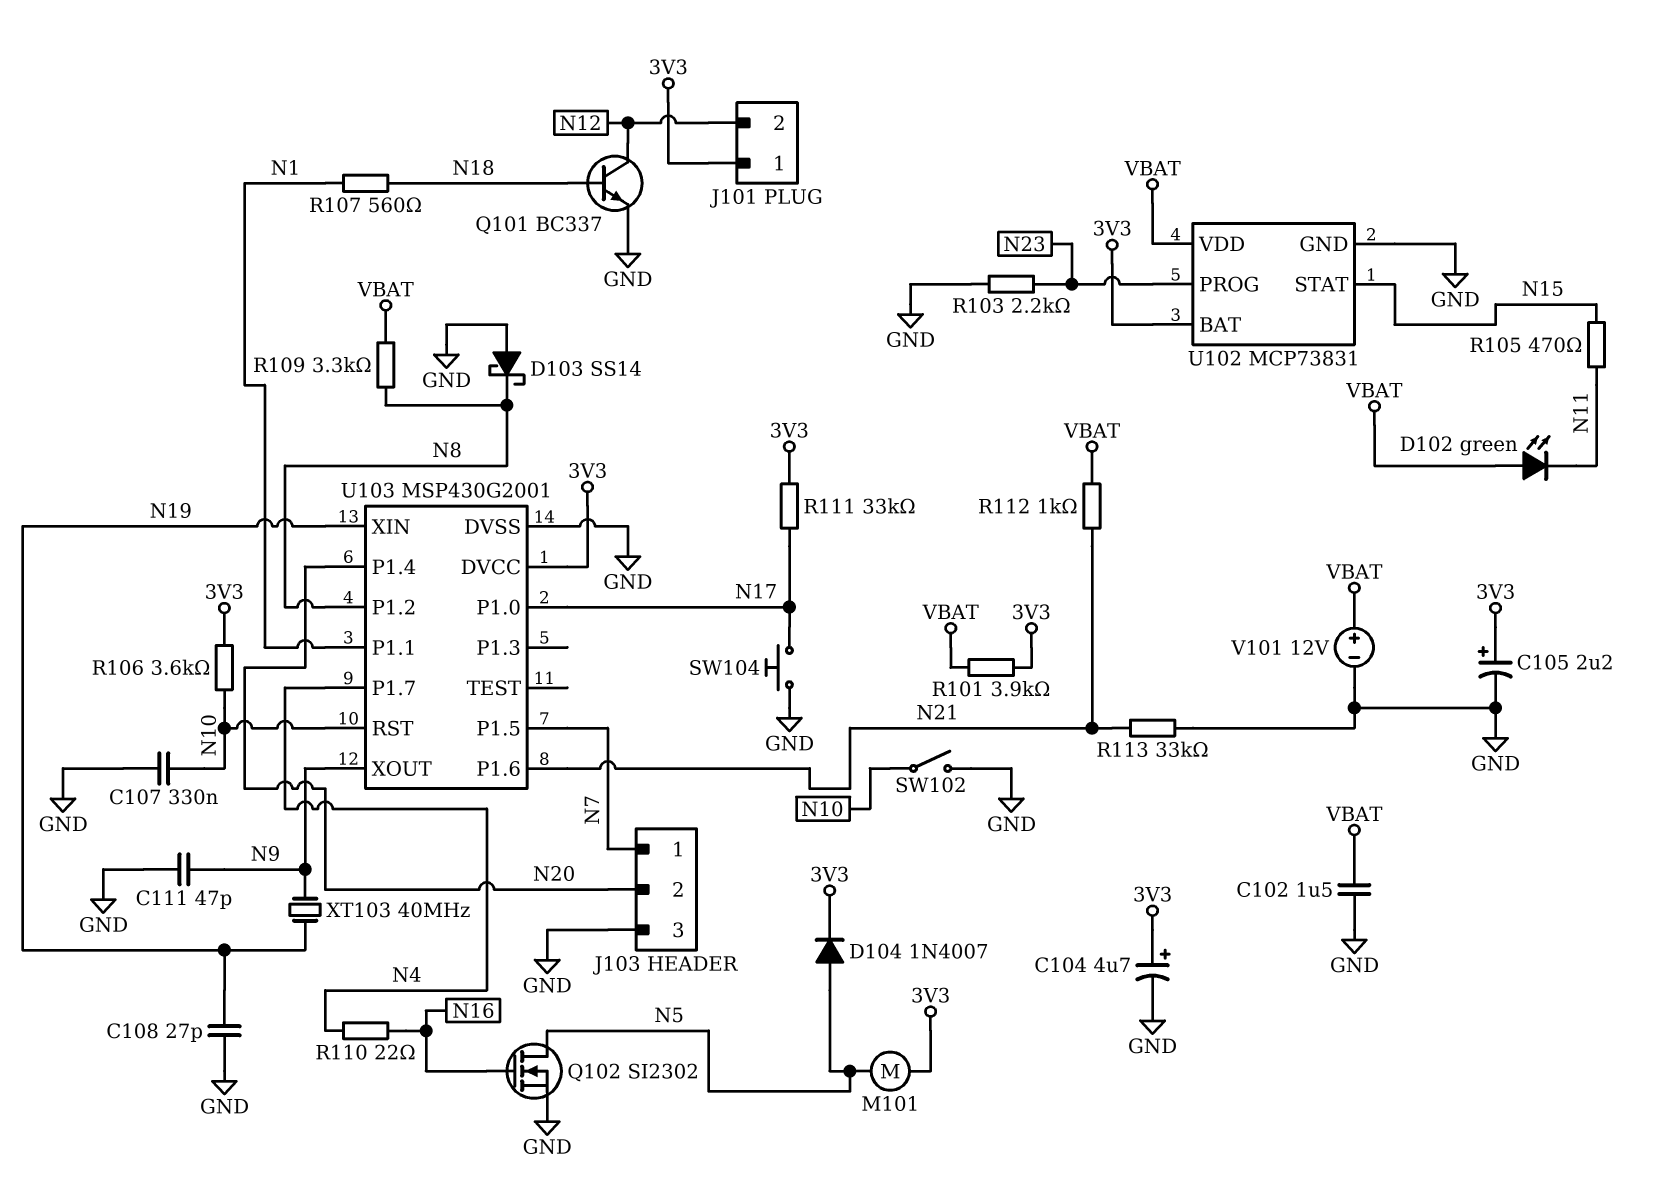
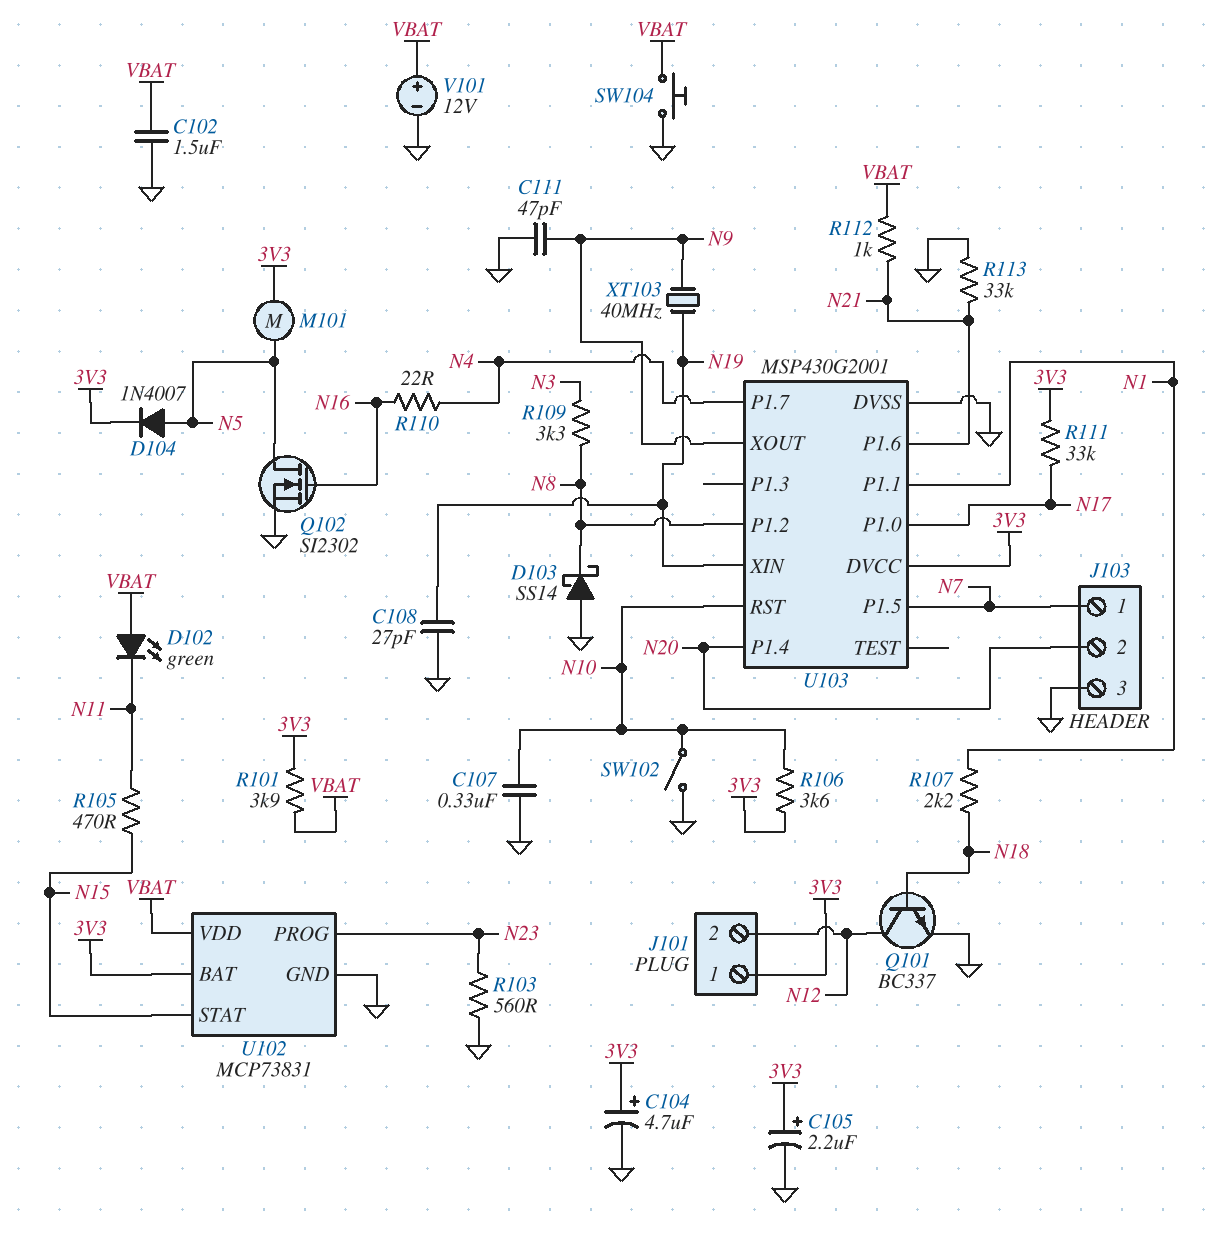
R103: 2.2k (GND, N23) -> 560 (GND, N23)
R107: 560 (N1, N18) -> 2.2k (N1, N18)
R109: 3.3k (N8, VBAT) -> 3.3k (N3, N8)
SW104: button (GND, N17) -> button (GND, VBAT)

